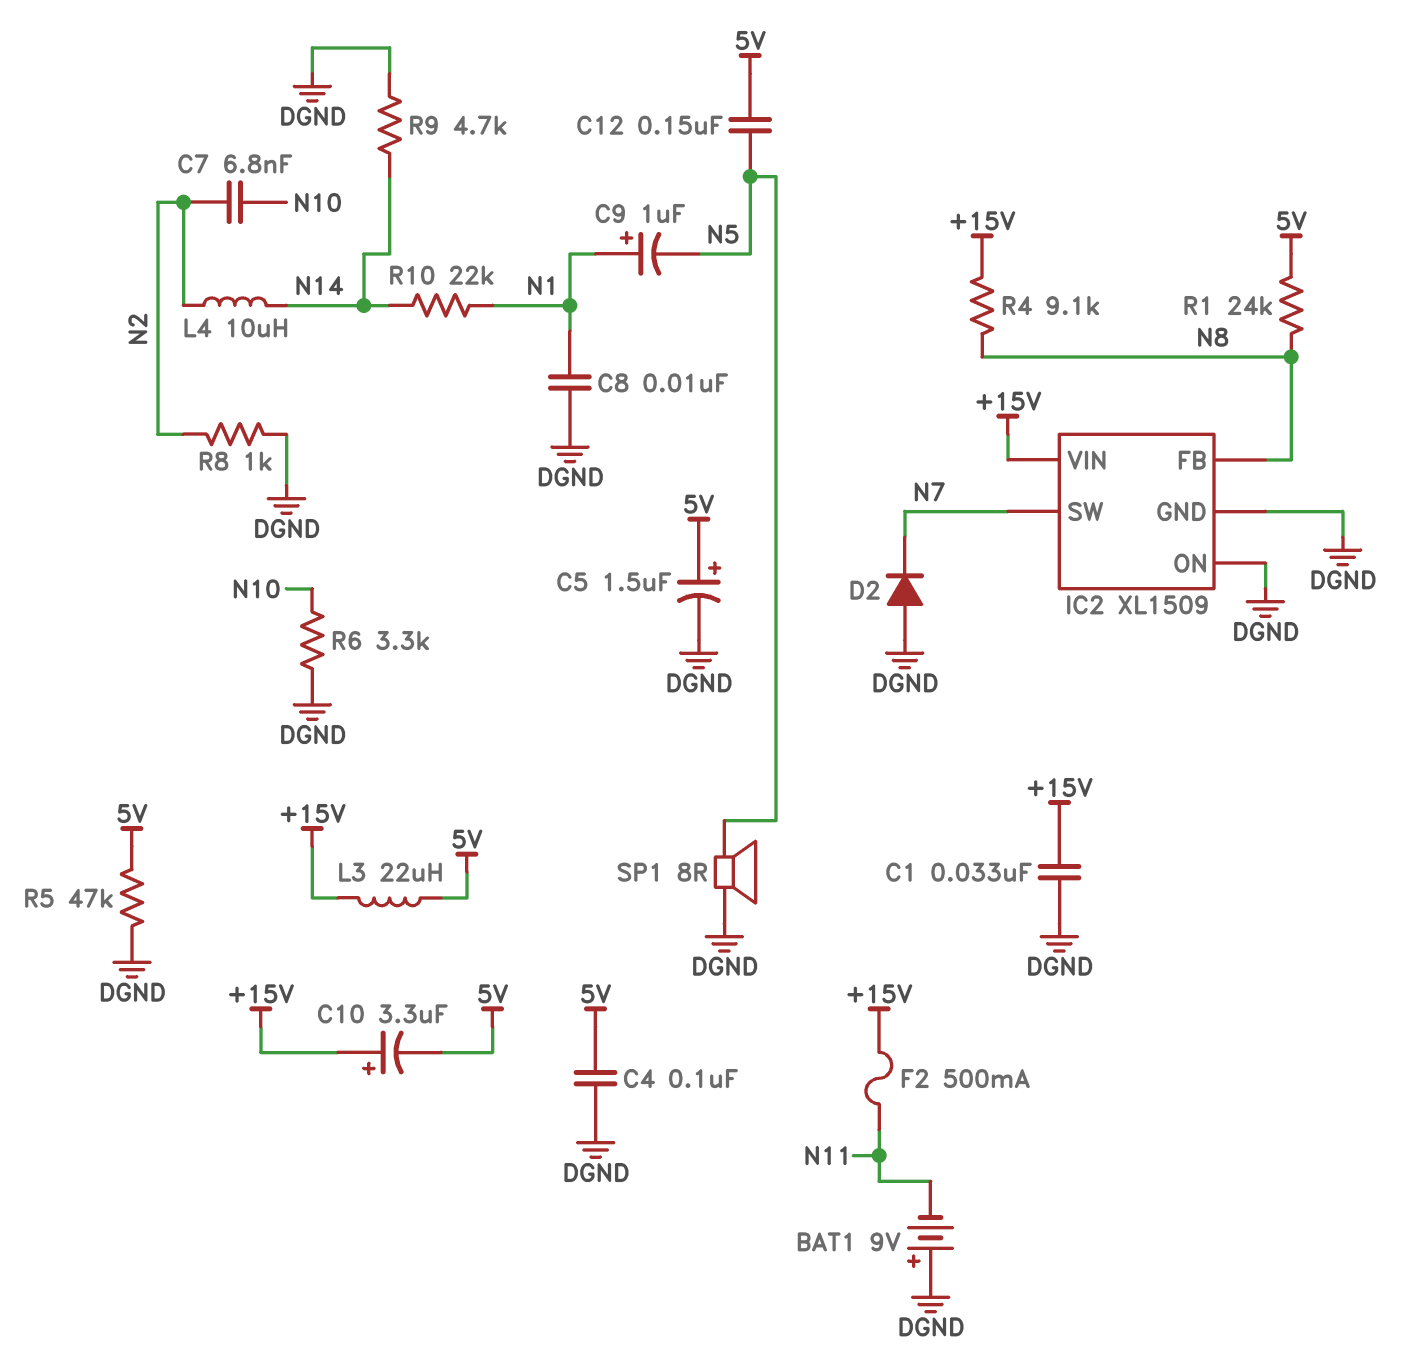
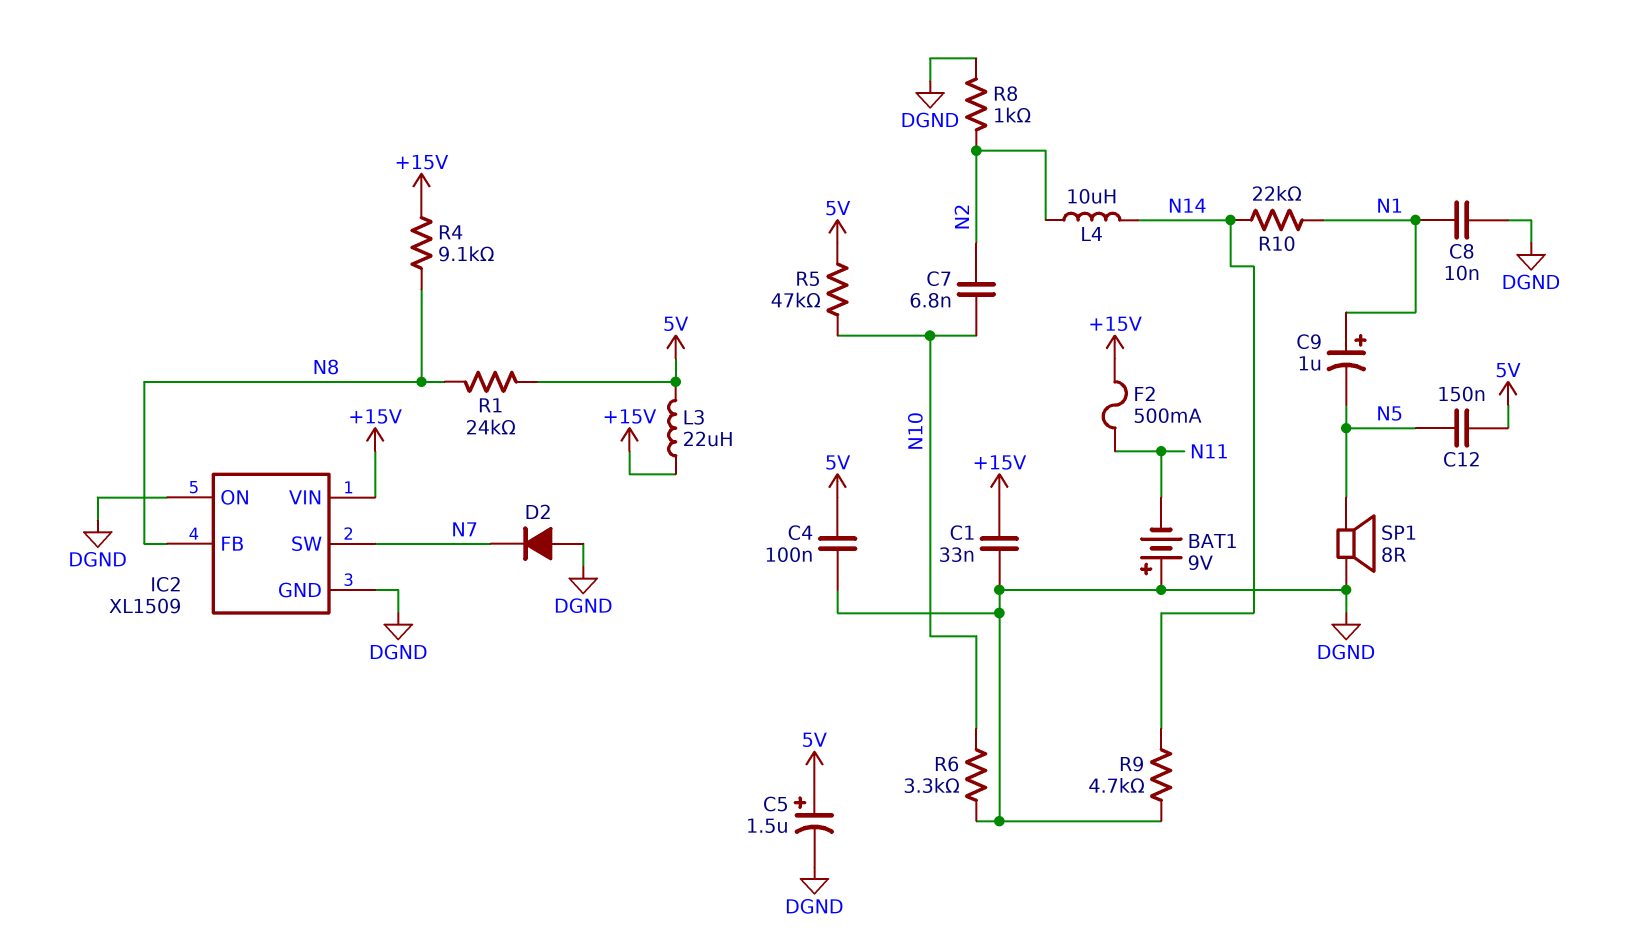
C10: 3.3uF (plus +15V, minus 5V) -> none
R5: 47k (5V, DGND) -> 47k (5V, N10)

